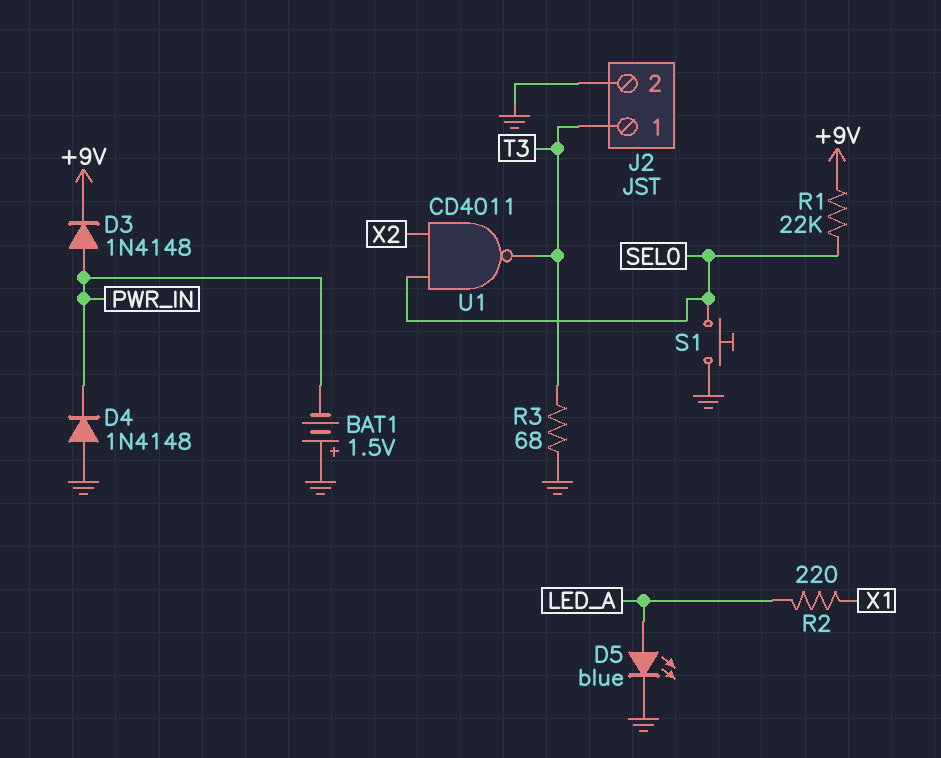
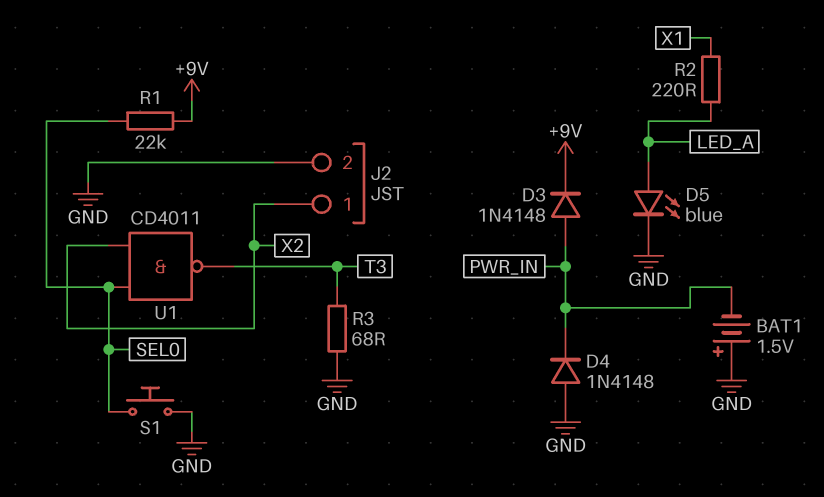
J2 pin 1: T3 -> X2

